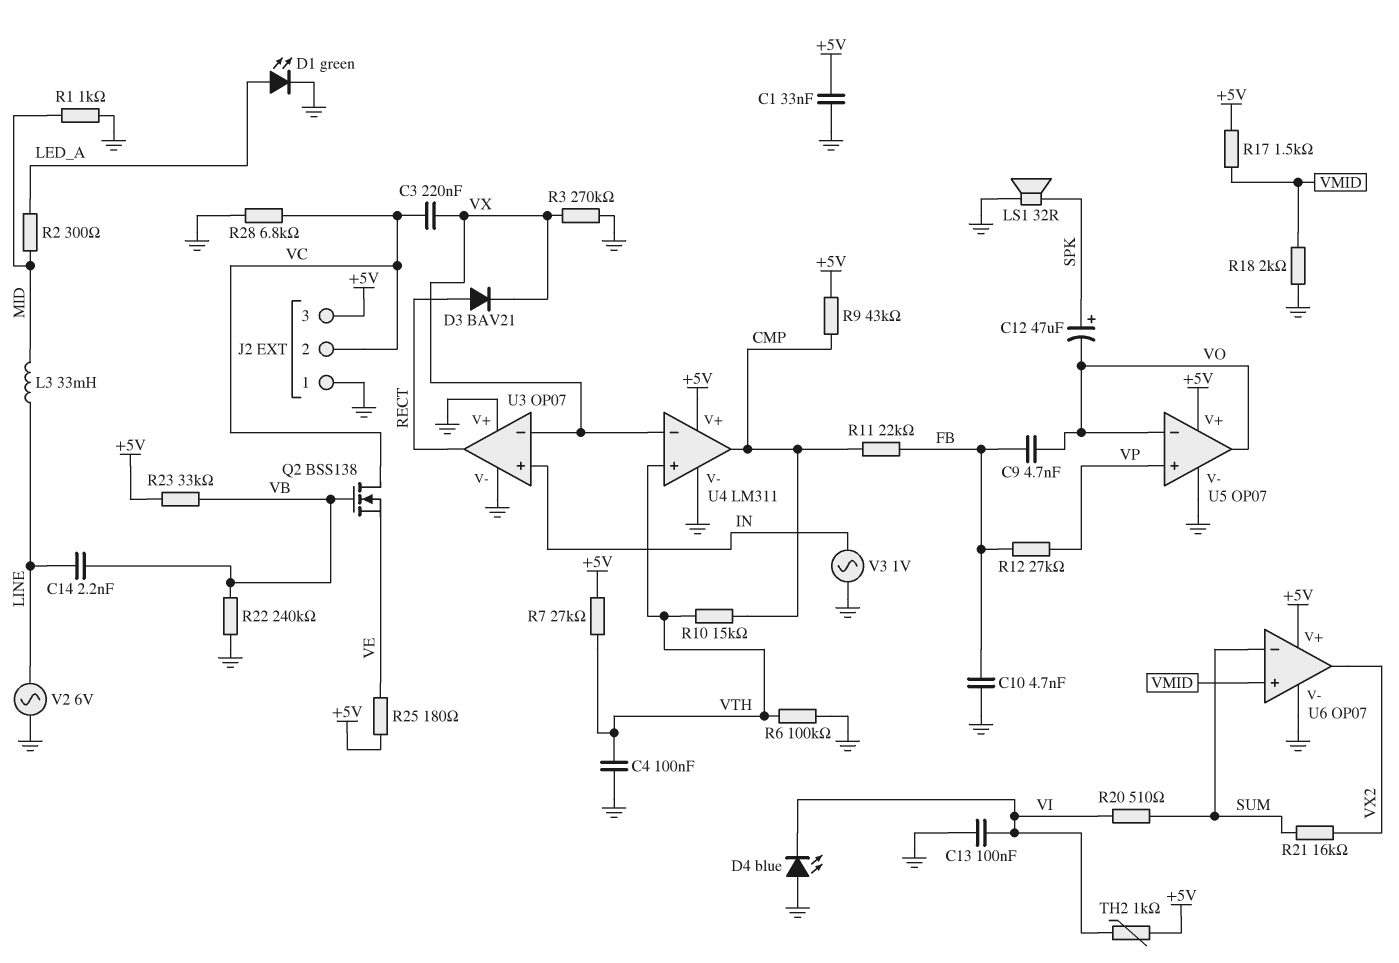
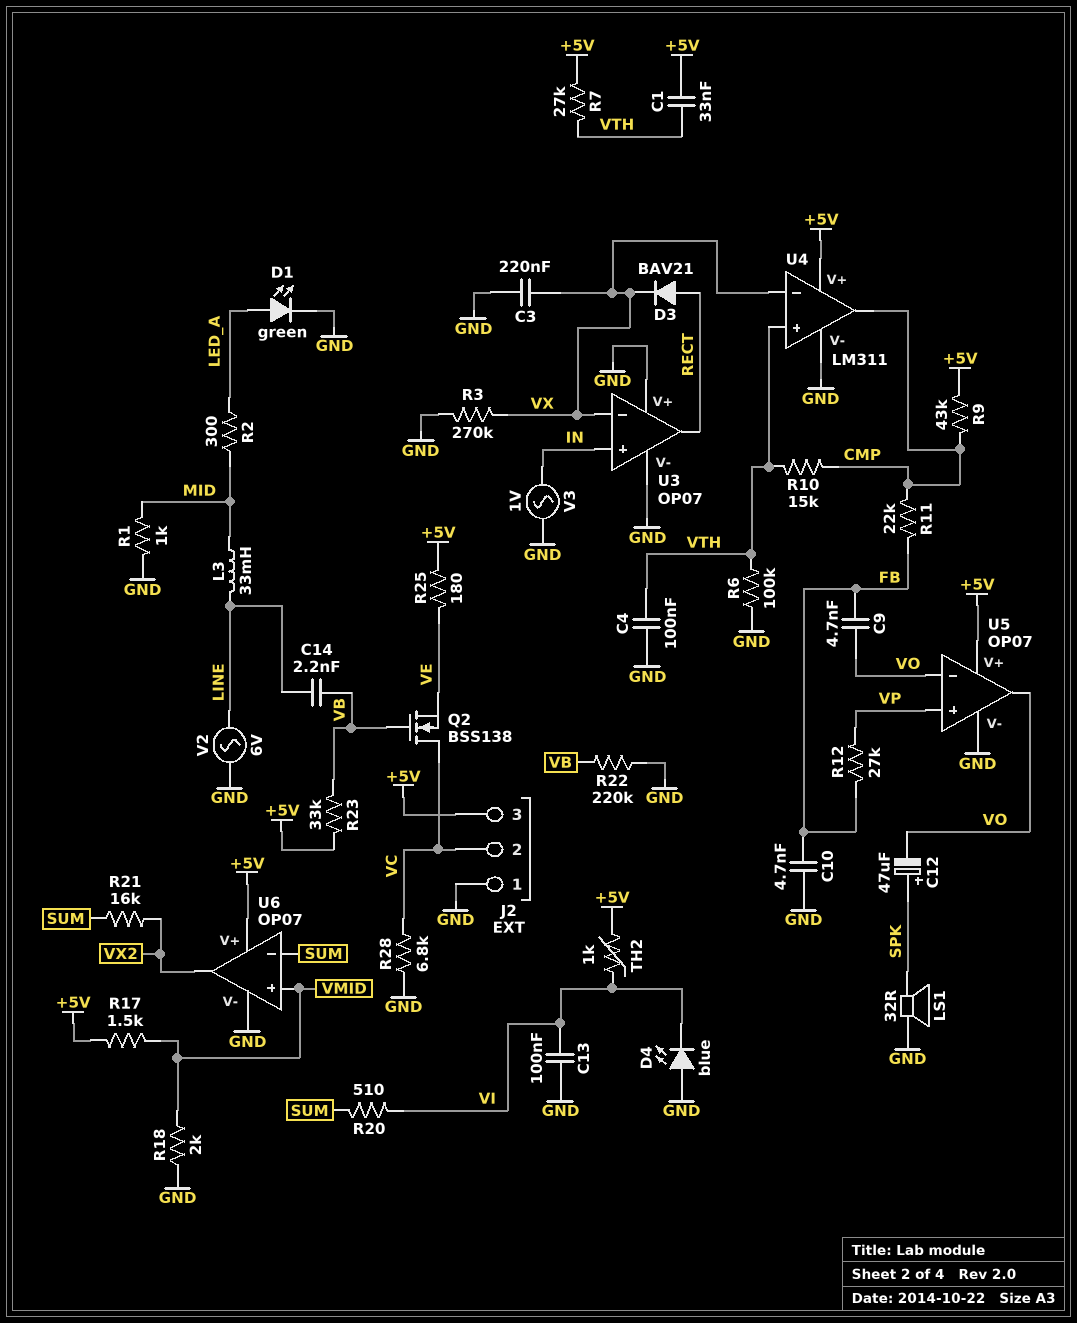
C1: 33nF (+5V, GND) -> 33nF (+5V, VTH)
C3: 220nF (VC, VX) -> 220nF (GND, VX)
R22: 240k (GND, VB) -> 220k (GND, VB)

